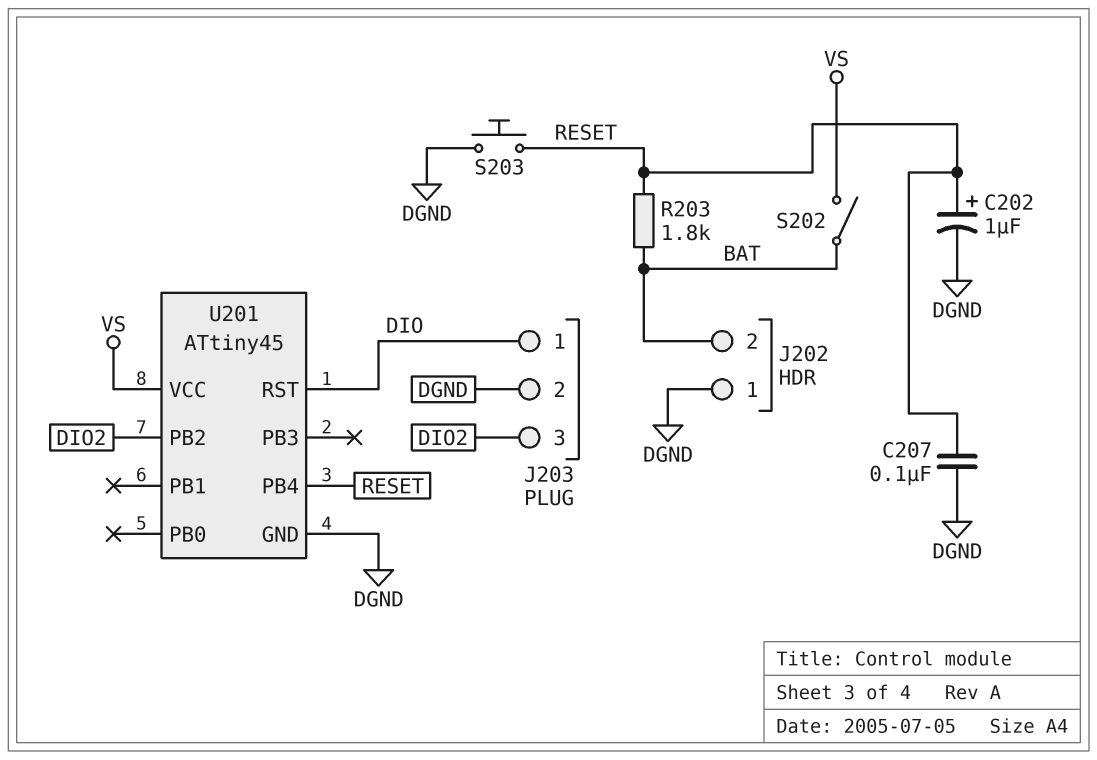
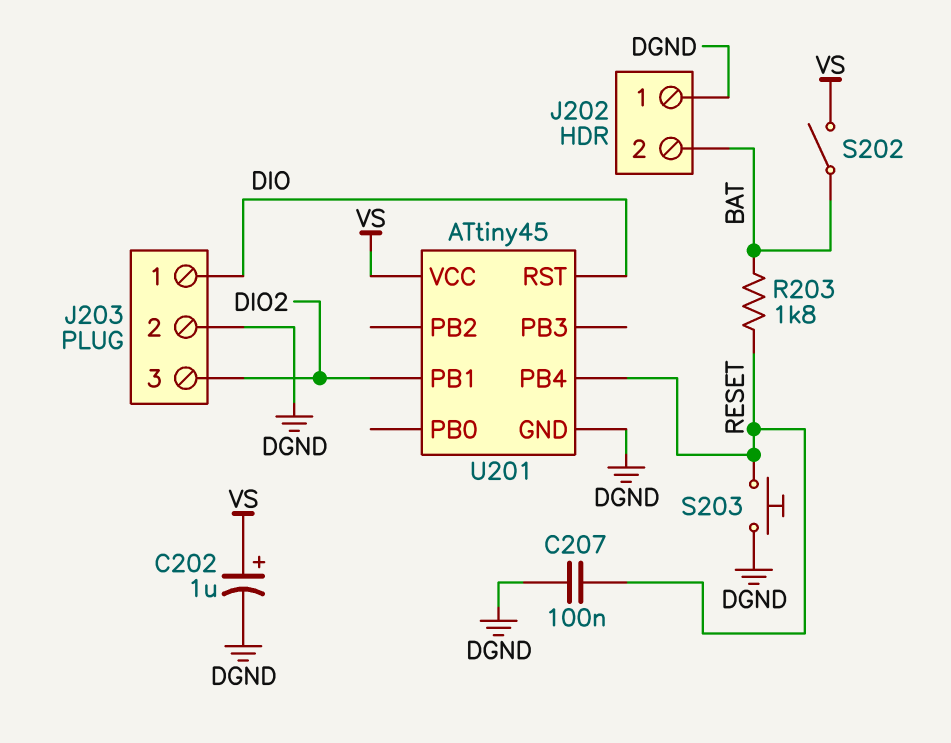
C202: 1uF (plus RESET, minus DGND) -> 1uF (plus VS, minus DGND)
U201 pin PB1: none -> DIO2
U201 pin PB2: DIO2 -> none

